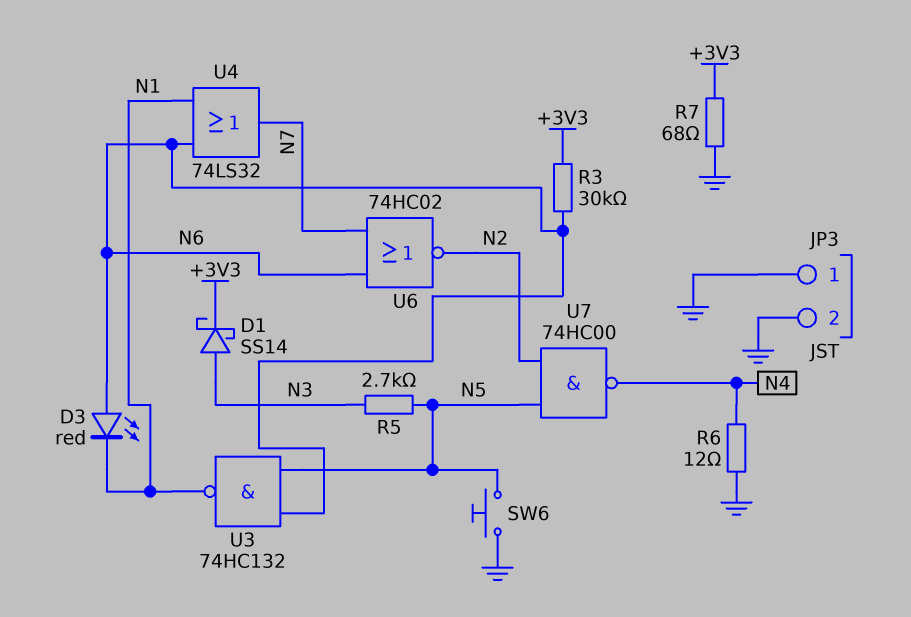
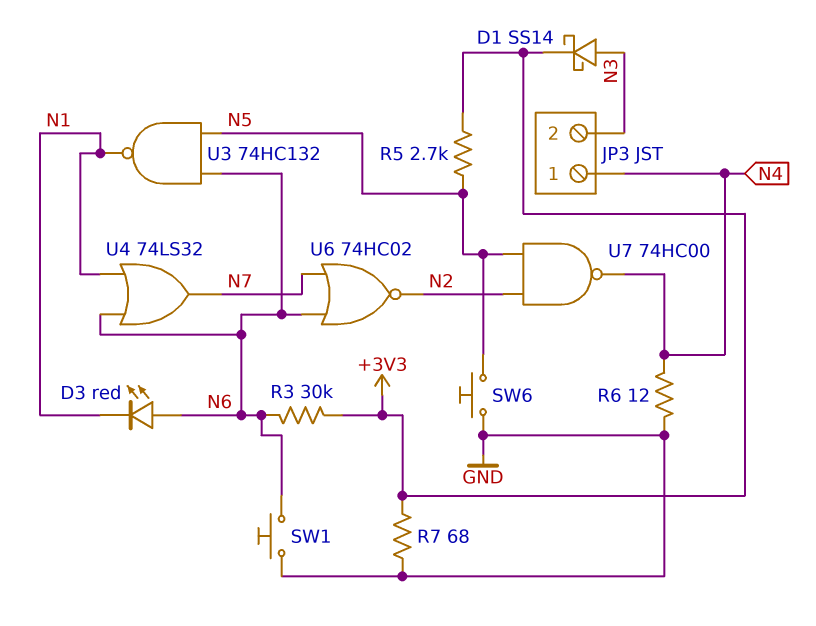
JP3 pin 1: GND -> N4
JP3 pin 2: GND -> N3
R5: 2.7k (N3, N5) -> 2.7k (+3V3, N5)
SW1: none -> button (GND, N6)

